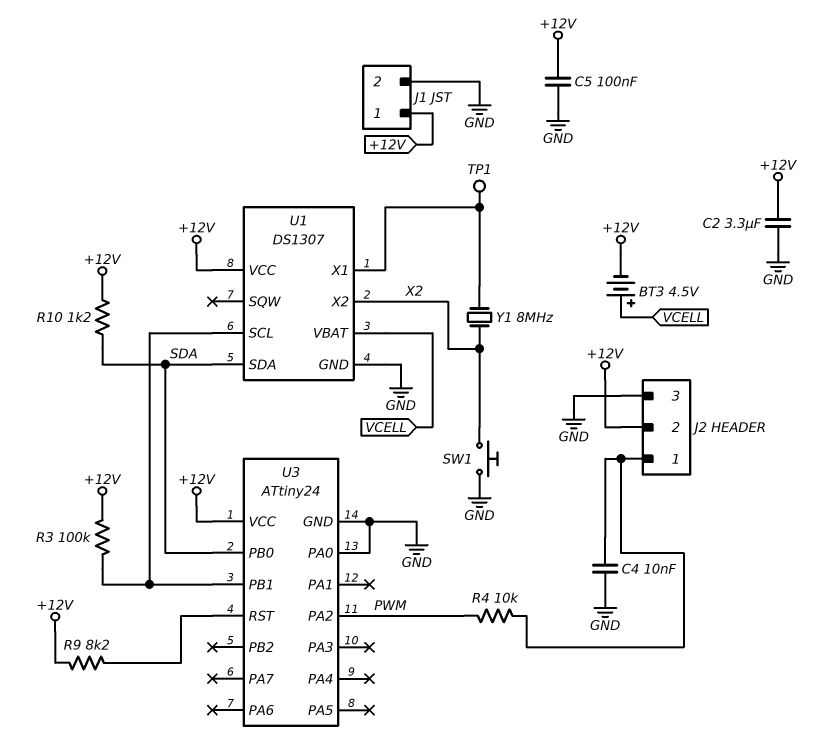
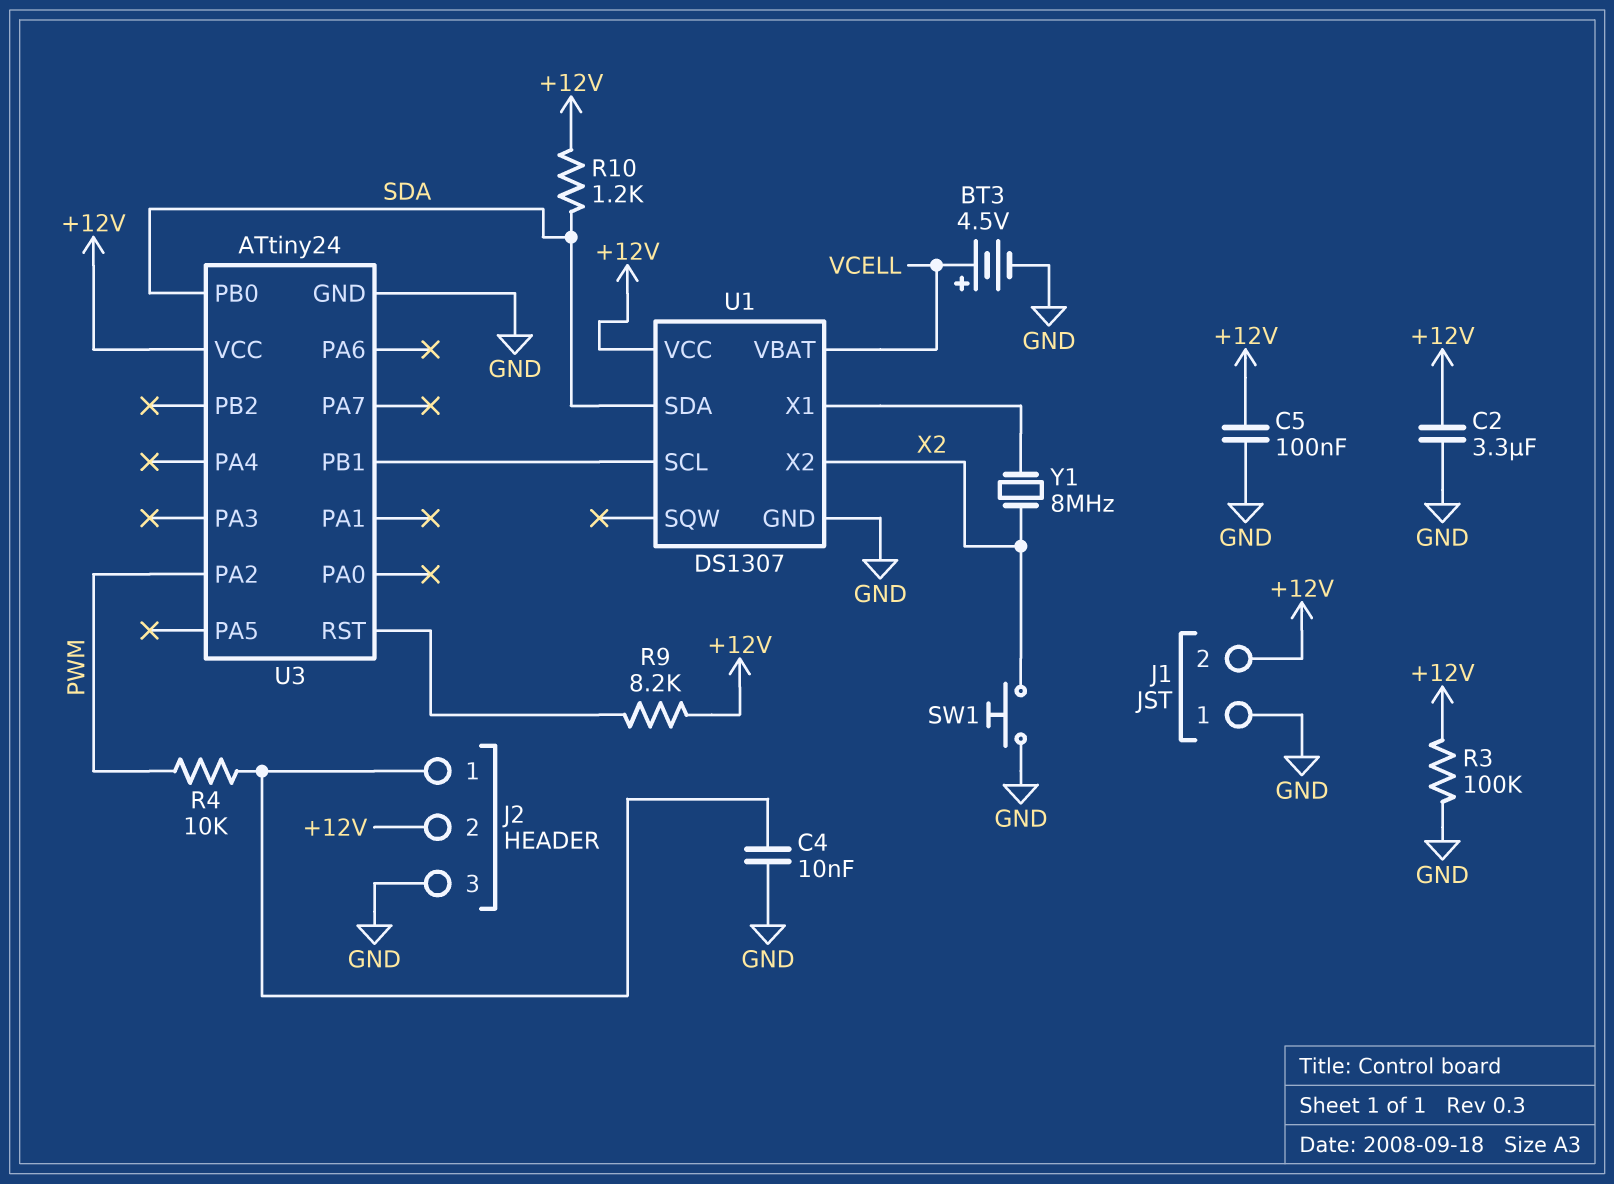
BT3: 4.5V (plus VCELL, minus +12V) -> 4.5V (plus VCELL, minus GND)
J1 pin 1: +12V -> GND
J1 pin 2: GND -> +12V
R3: 100k (+12V, U1/SCL) -> 100k (+12V, GND)
TP1: test point (U1/X1) -> none
U3 pin PA0: GND -> none

